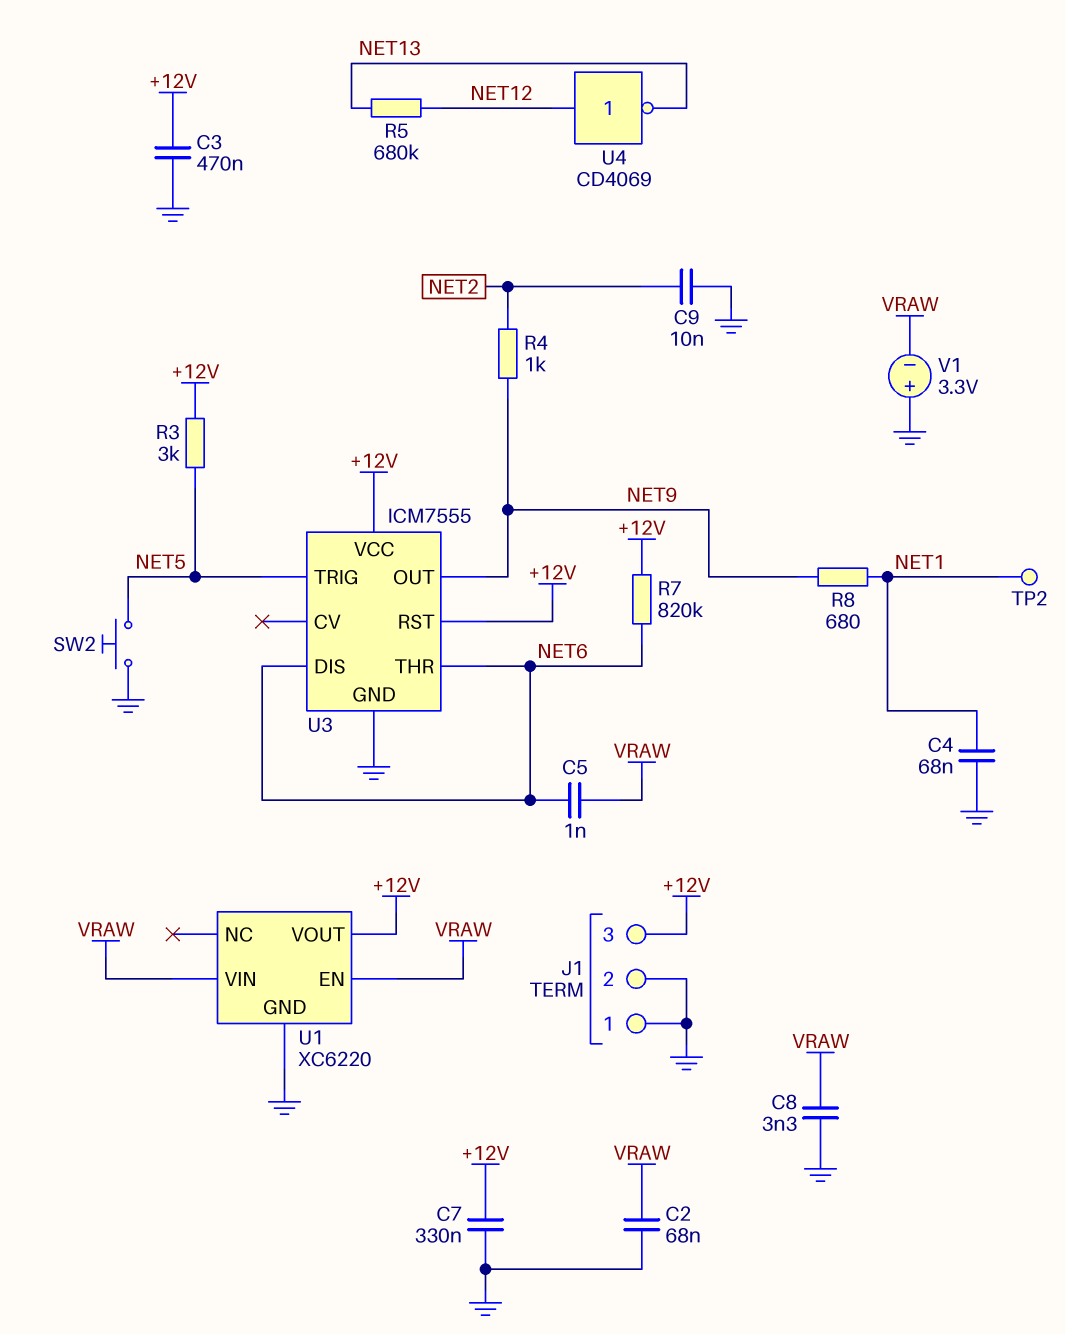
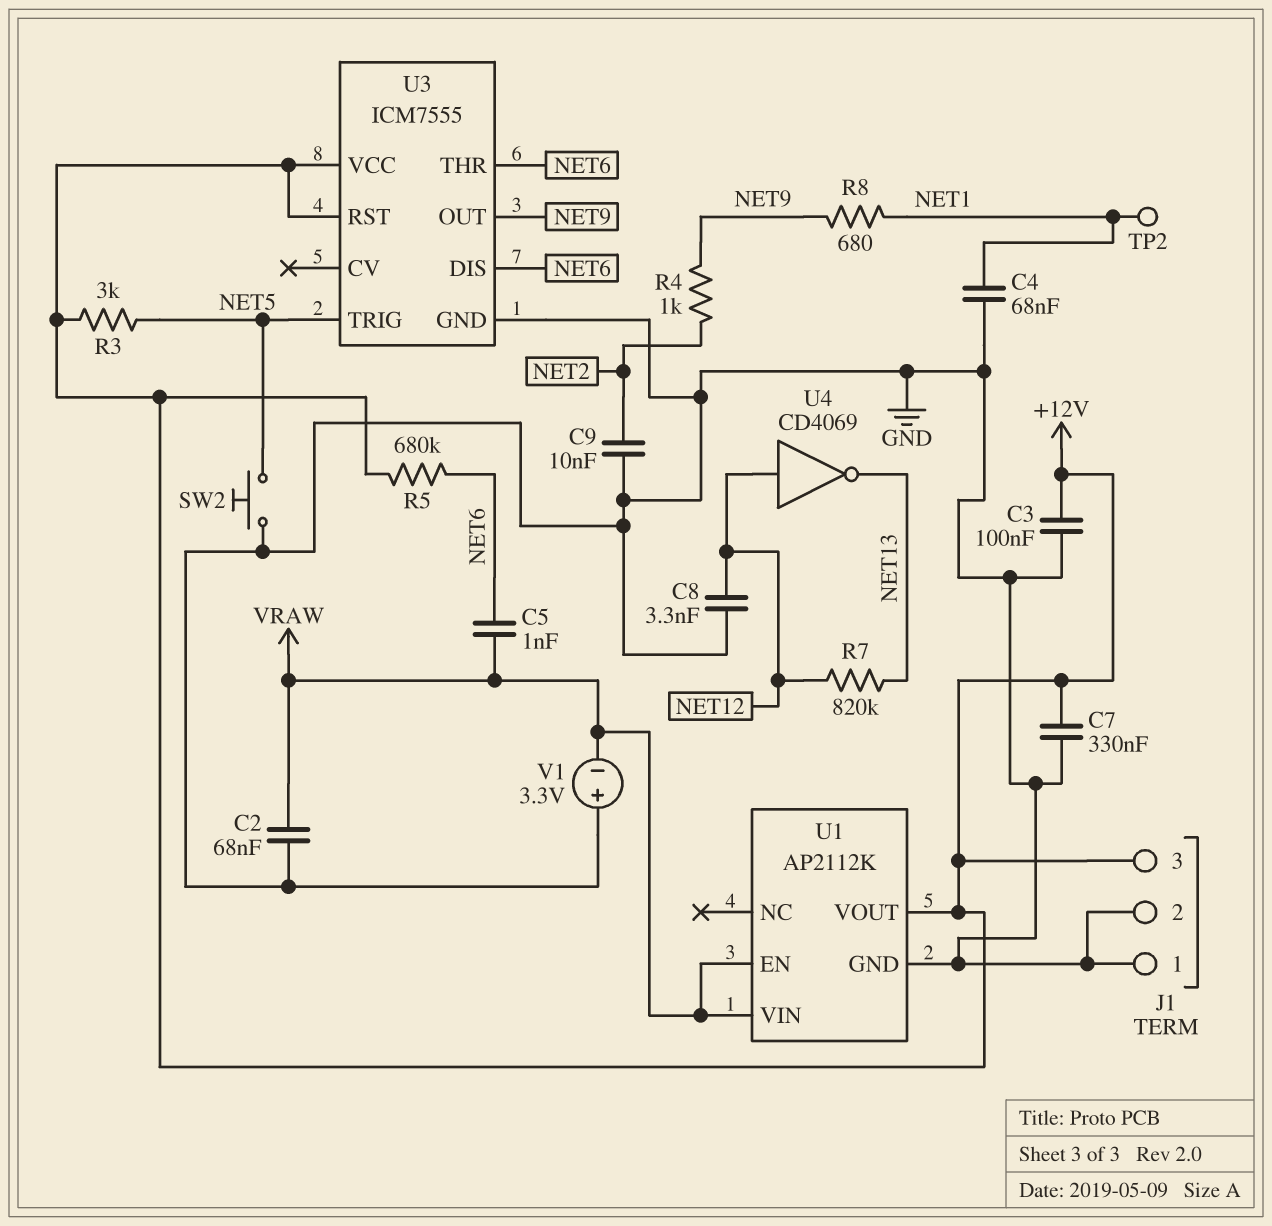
C3: 470nF (+12V, GND) -> 100nF (+12V, GND)
C8: 3.3nF (GND, VRAW) -> 3.3nF (GND, NET12)
R5: 680k (NET12, NET13) -> 680k (+12V, NET6)
R7: 820k (+12V, NET6) -> 820k (NET12, NET13)
U1: XC6220 -> AP2112K

